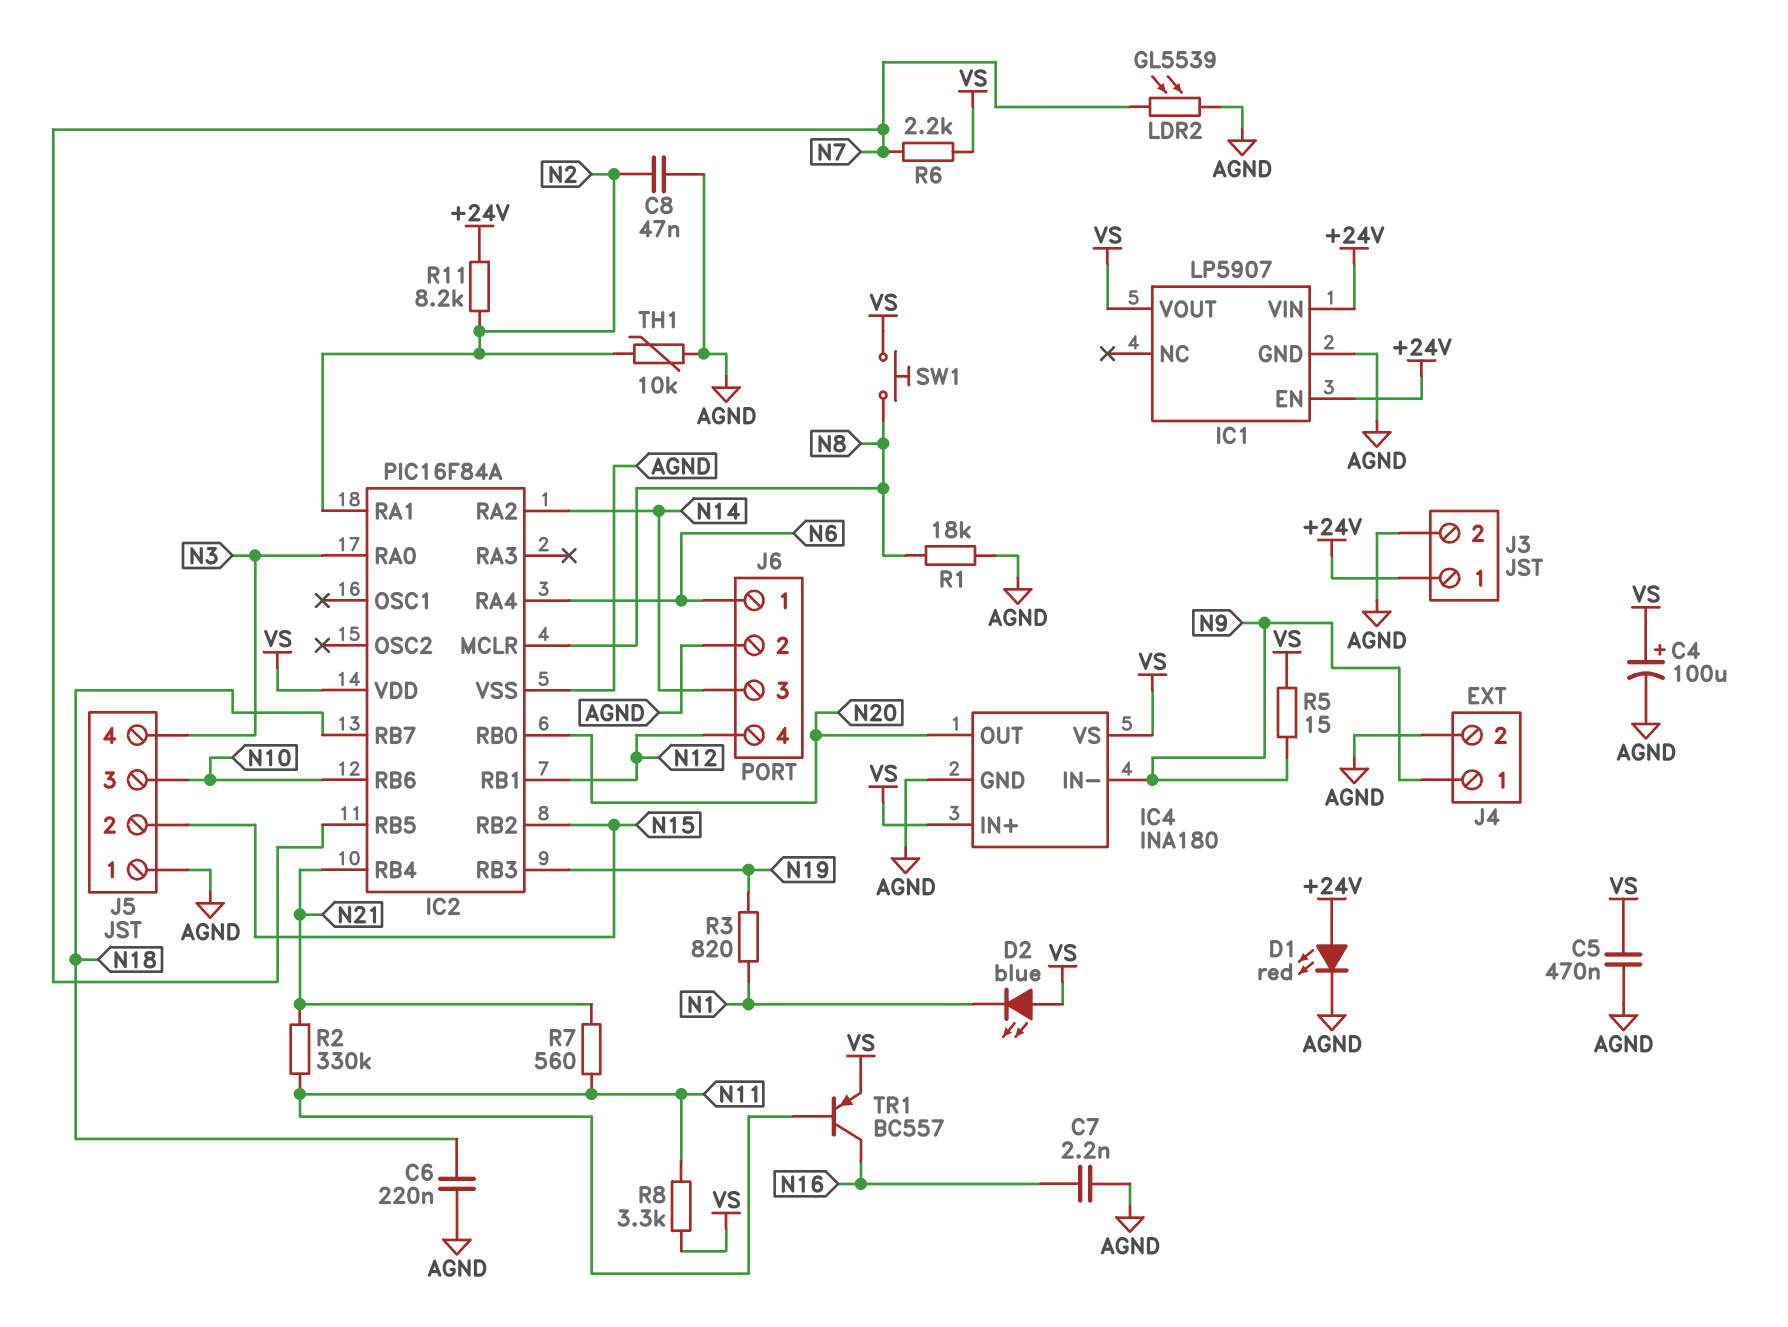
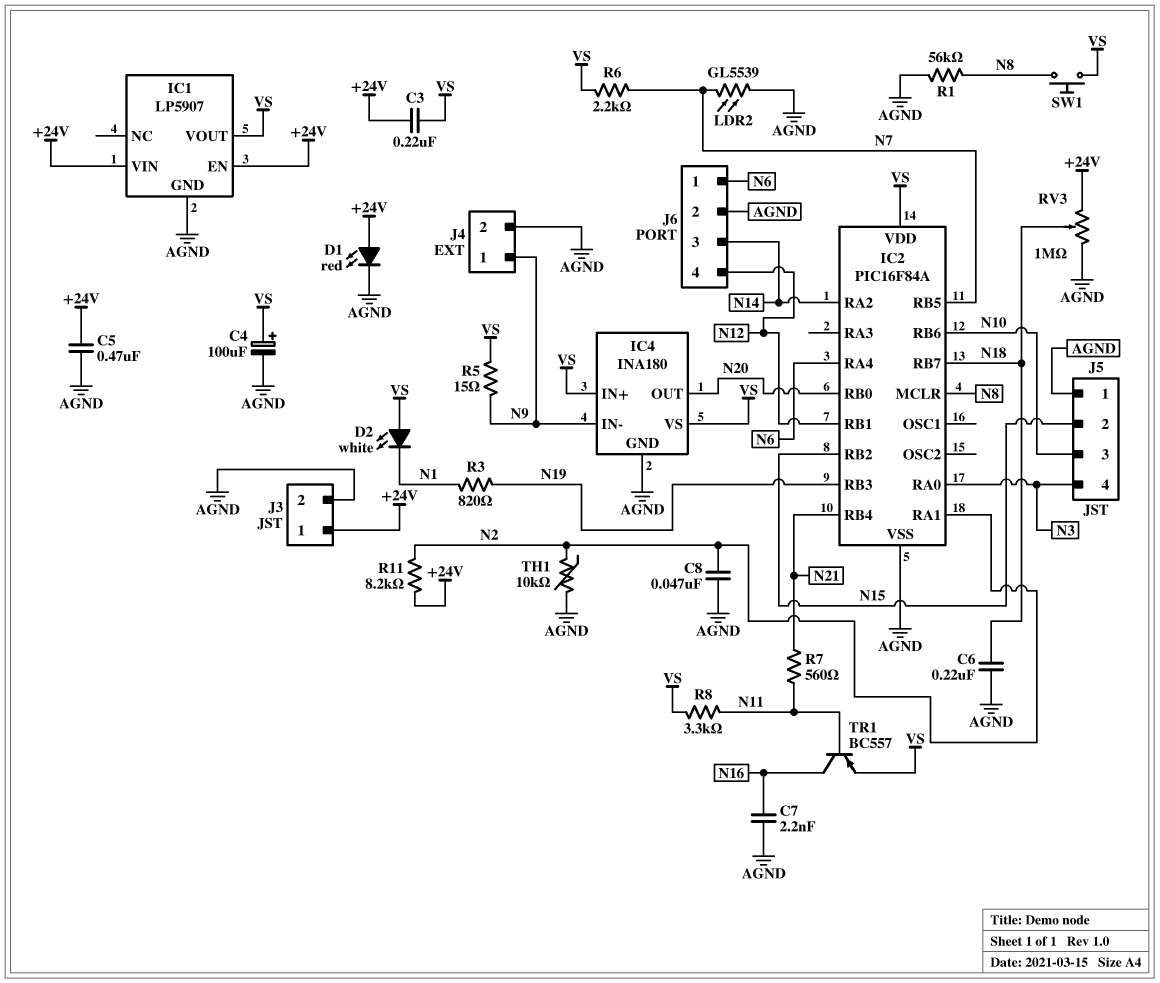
C3: none -> 220nF (+24V, VS)
C5: 470nF (AGND, VS) -> 470nF (+24V, AGND)
D2: LED blue (A VS, K N1) -> LED white (A VS, K N1)
R1: 18k (AGND, N8) -> 56k (AGND, N8)
R2: 330k (N11, N21) -> none
RV3: none -> 1M (+24V, AGND, wiper N18)

